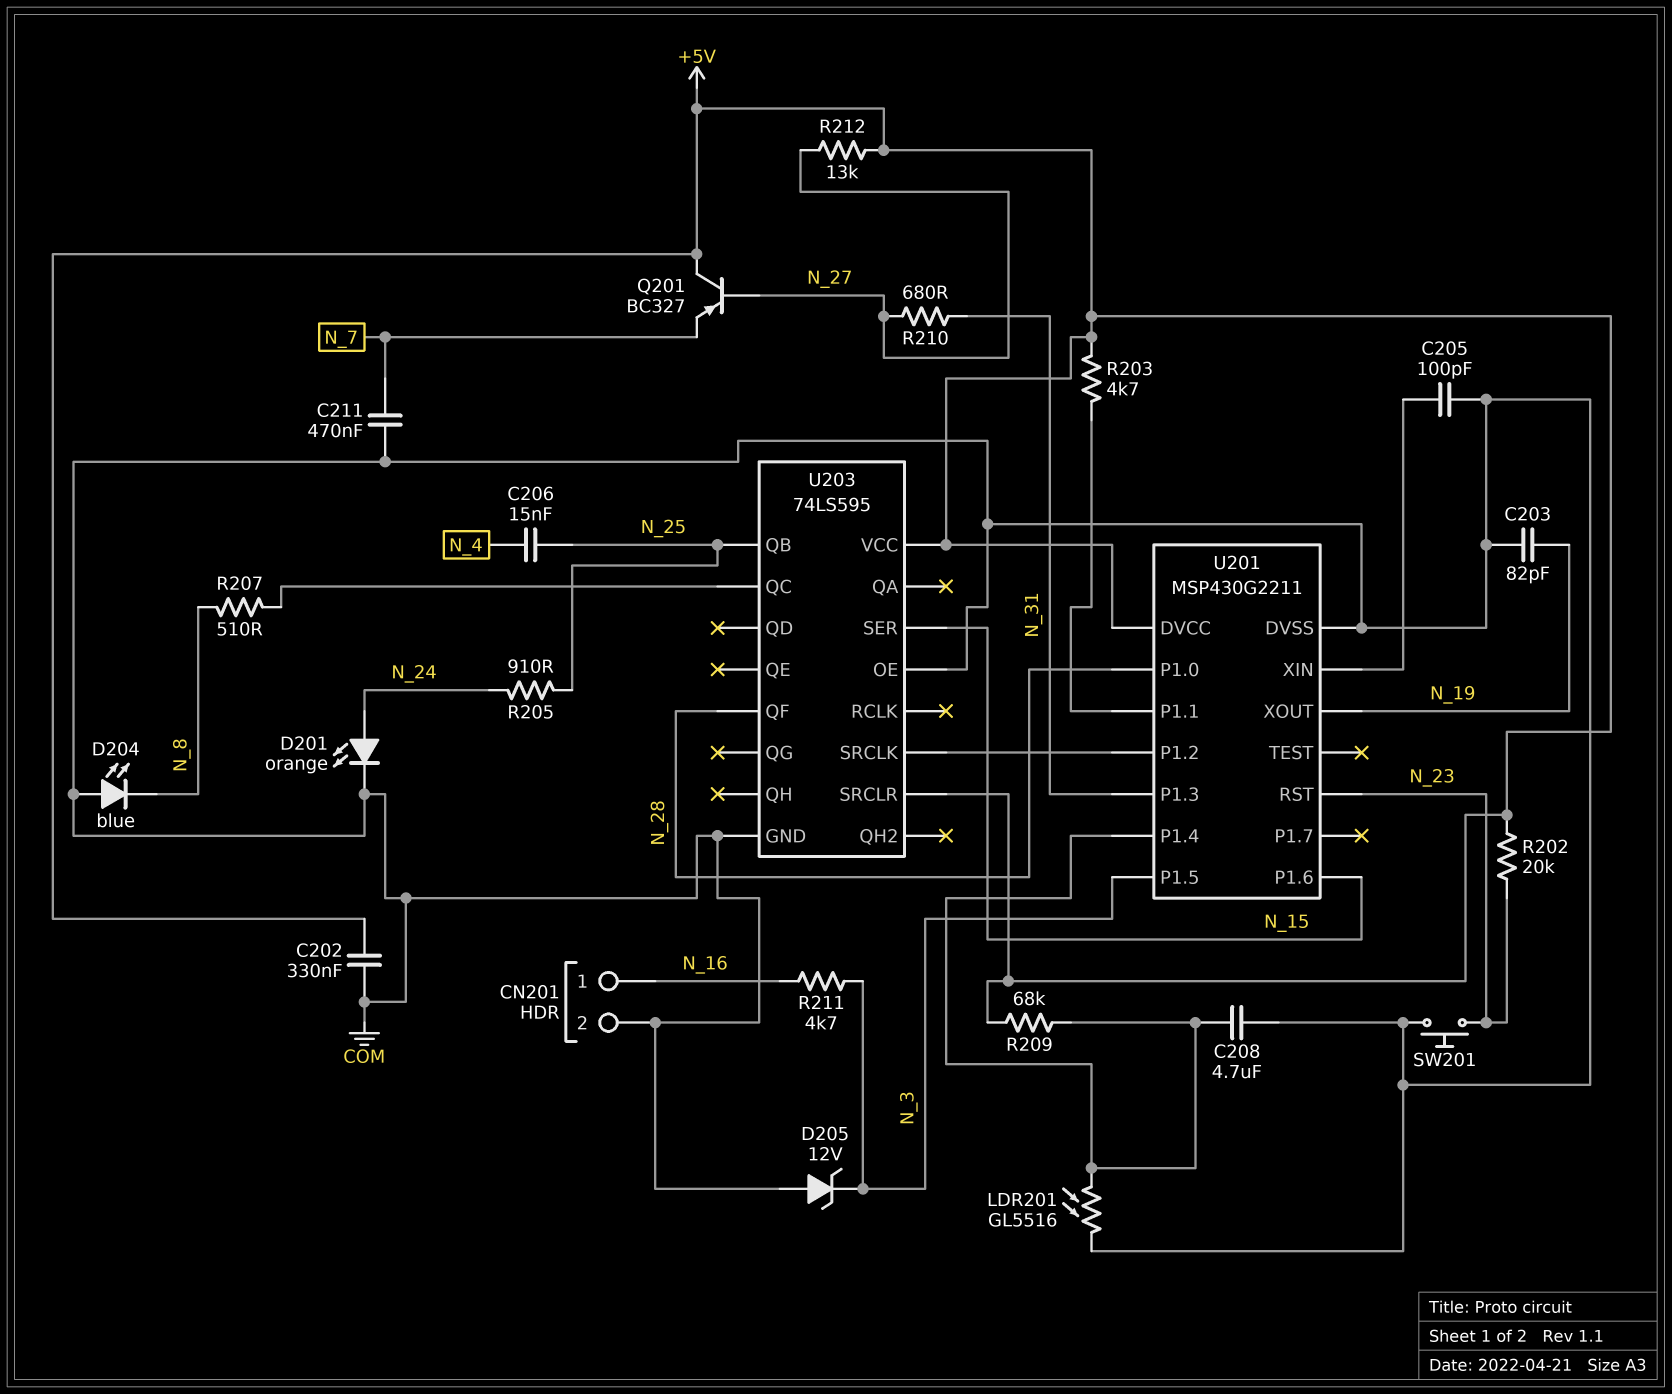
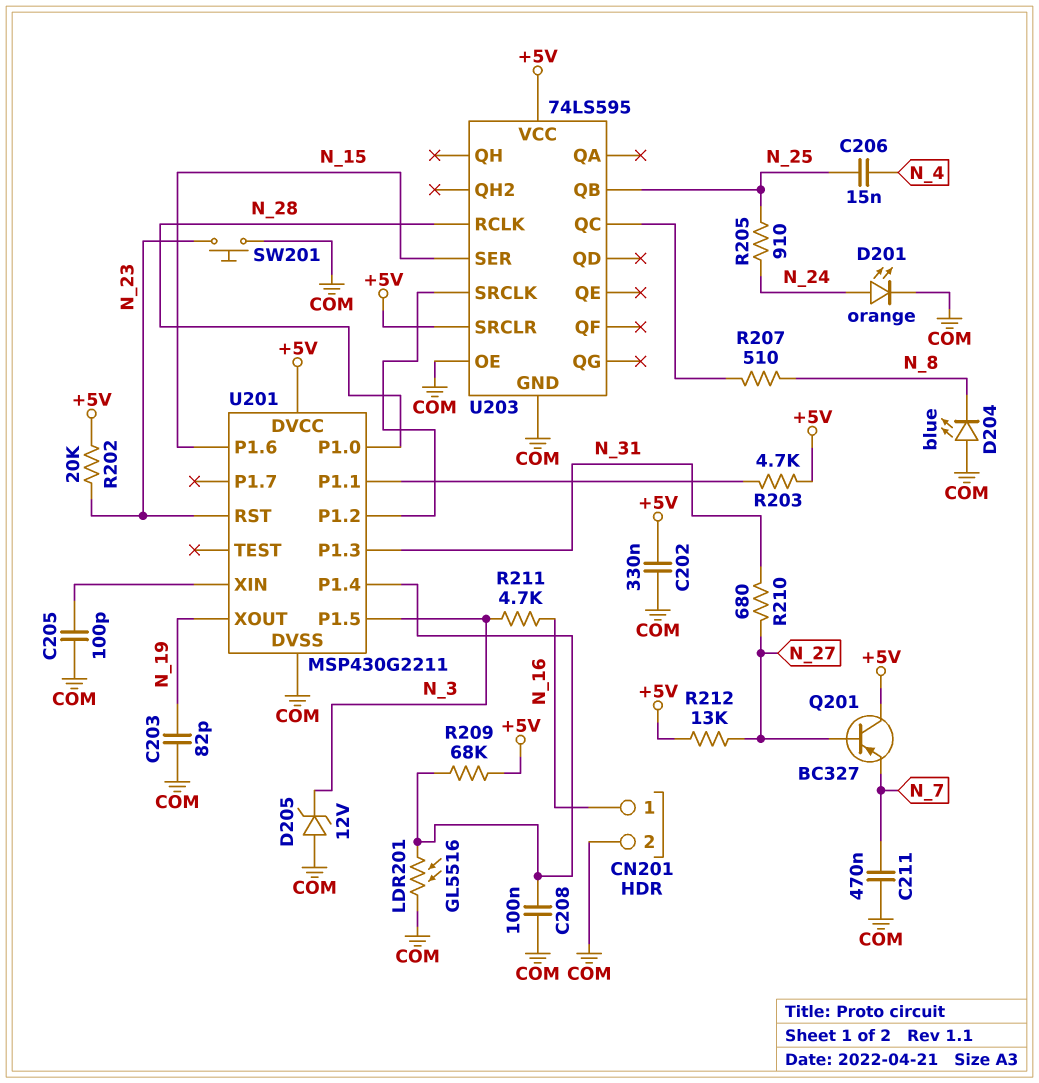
C208: 4.7uF (COM, U201/P1.4) -> 100nF (COM, U201/P1.4)
U203 pin QF: N_28 -> none
U203 pin RCLK: none -> N_28

